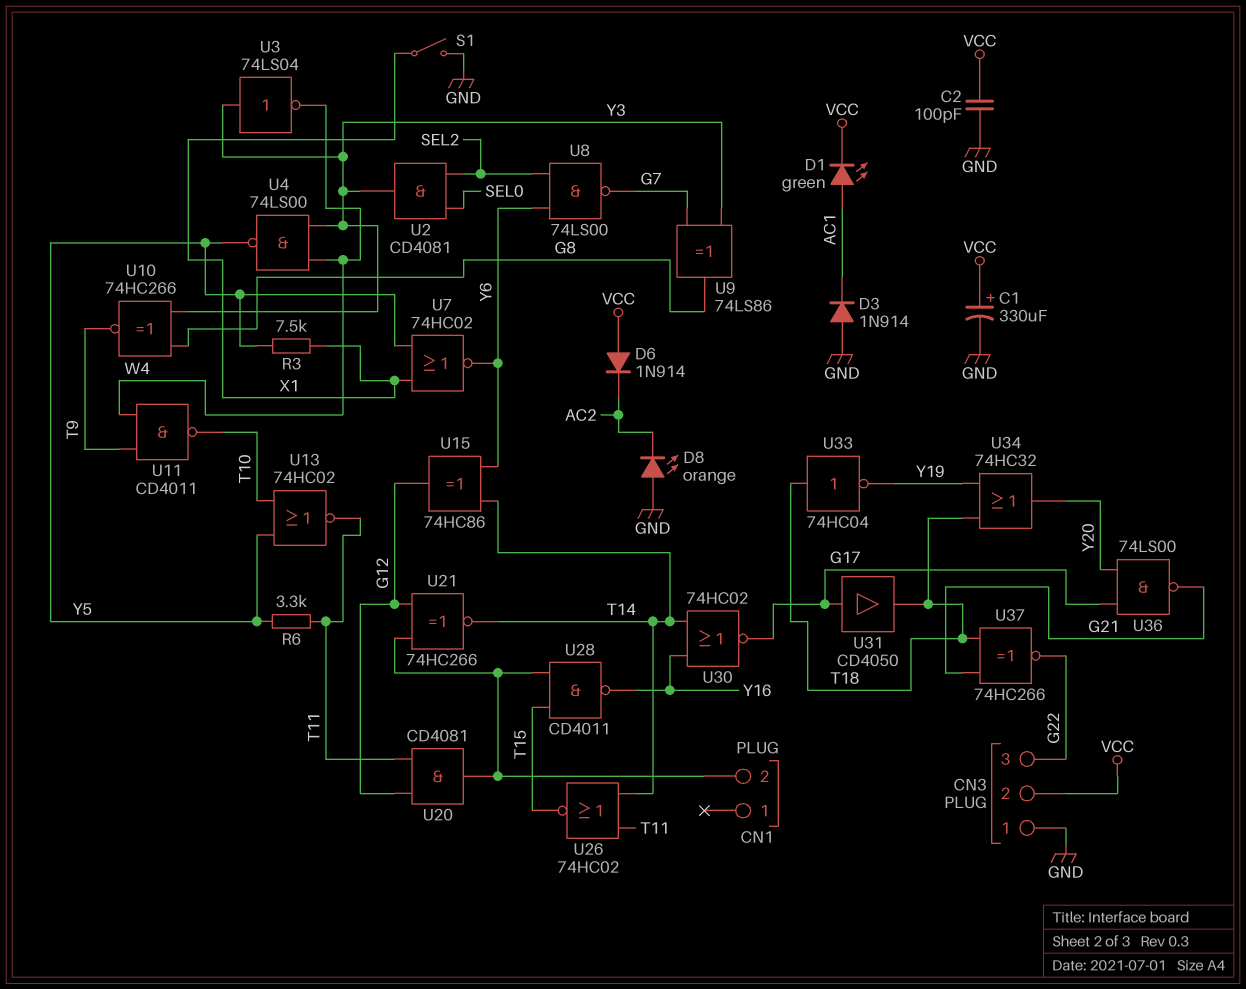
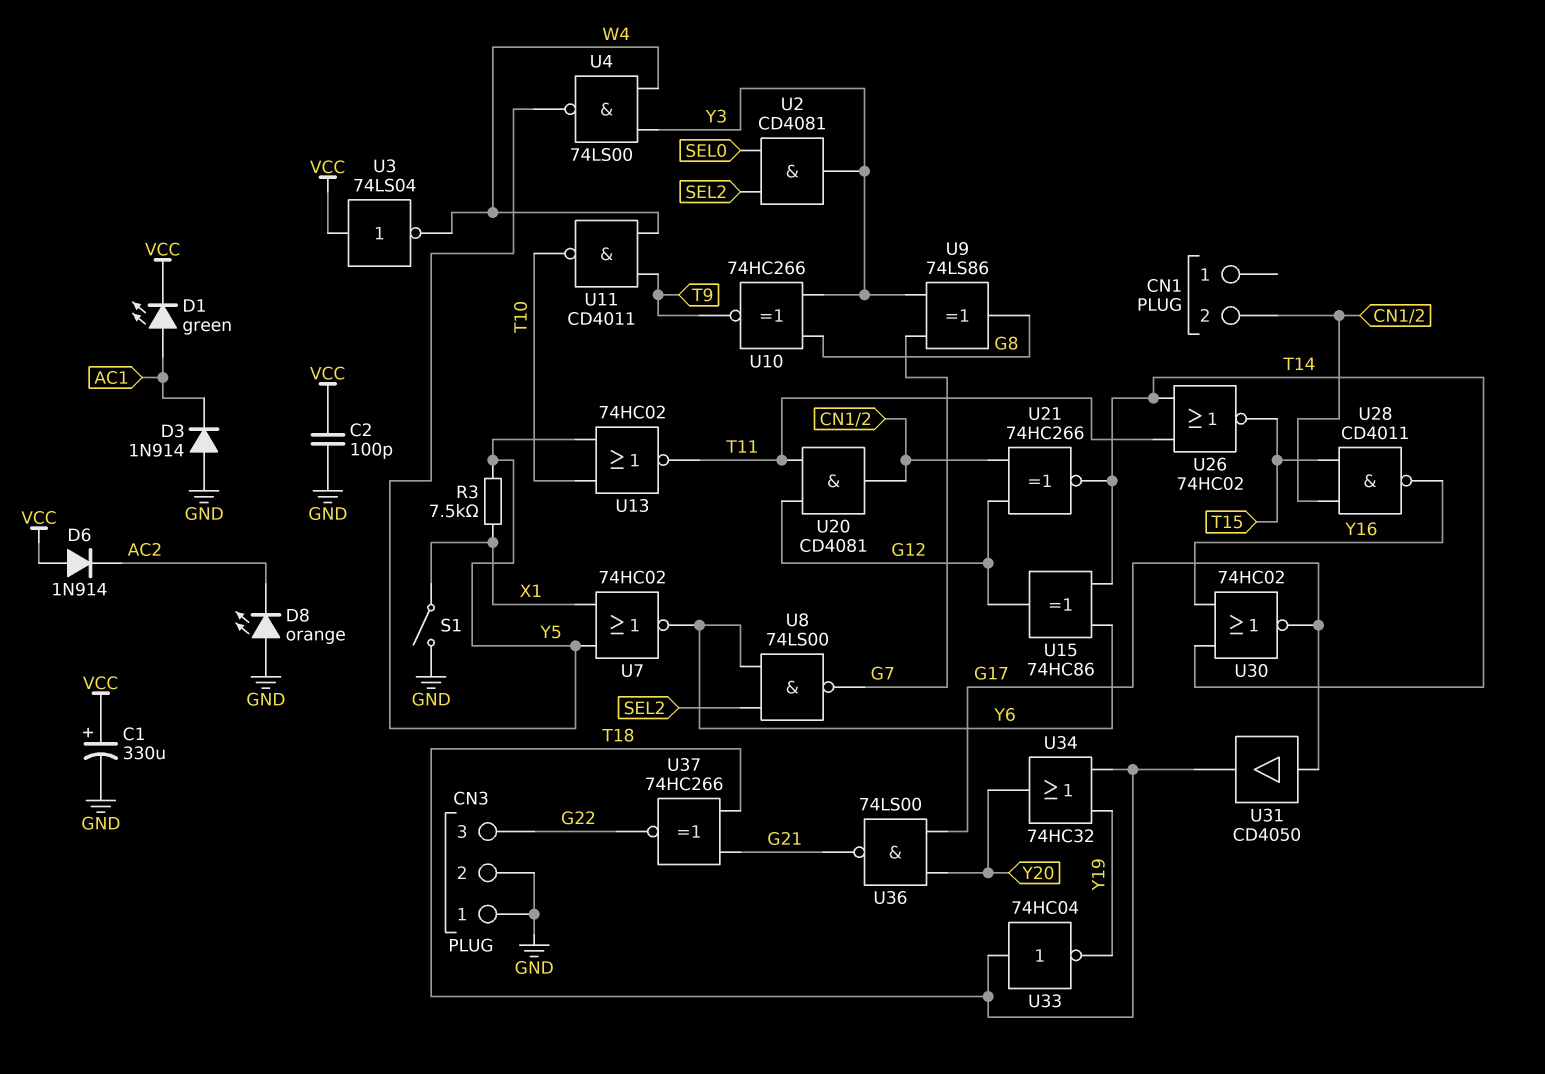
CN3 pin 2: VCC -> GND
R6: 3.3k (T11, Y5) -> none
U3: NOT 74LS04 (in Y3, out W4) -> NOT 74LS04 (in VCC, out W4)

